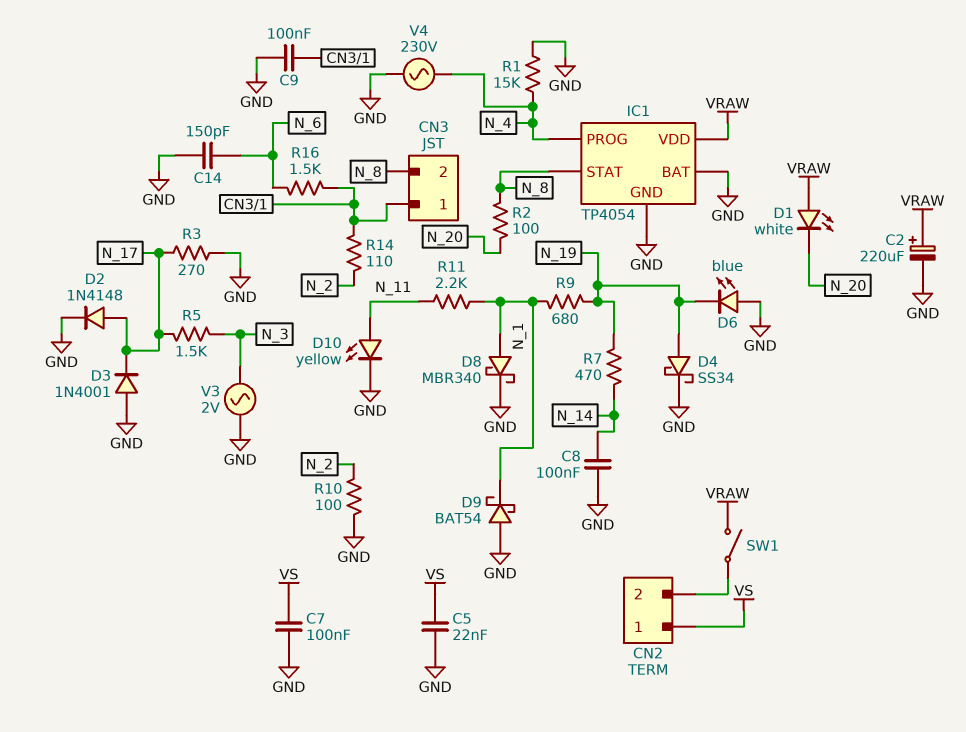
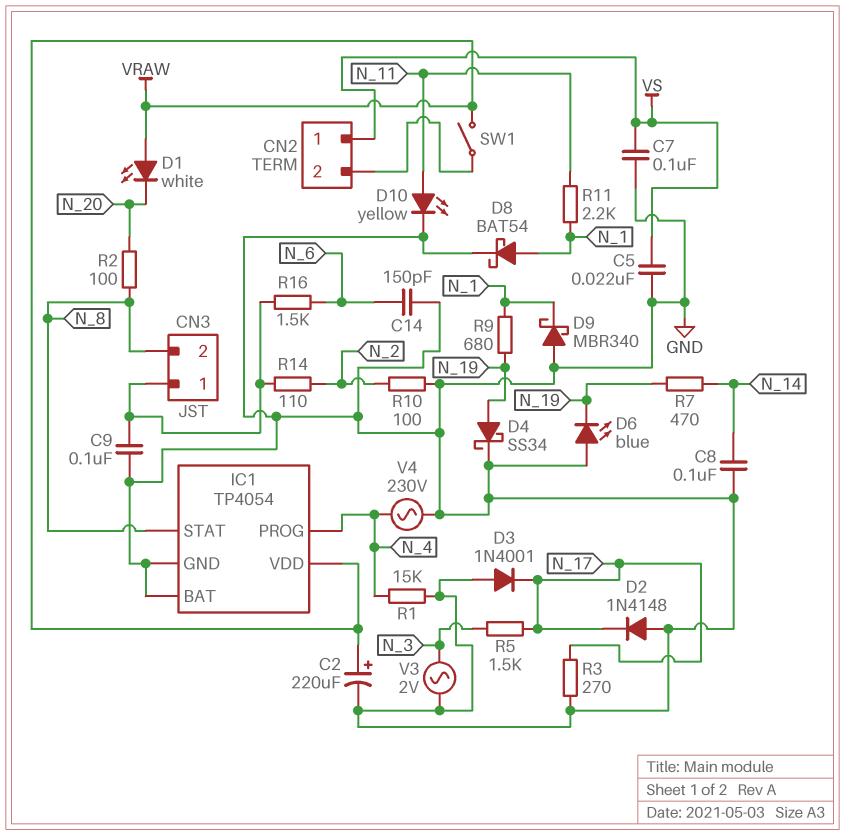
D2: diode 1N4148 (A N_17, K GND) -> diode 1N4148 (A GND, K N_17)
D8: schottky MBR340 (A N_1, K GND) -> schottky BAT54 (A N_1, K GND)
D9: schottky BAT54 (A GND, K N_1) -> schottky MBR340 (A GND, K N_1)

